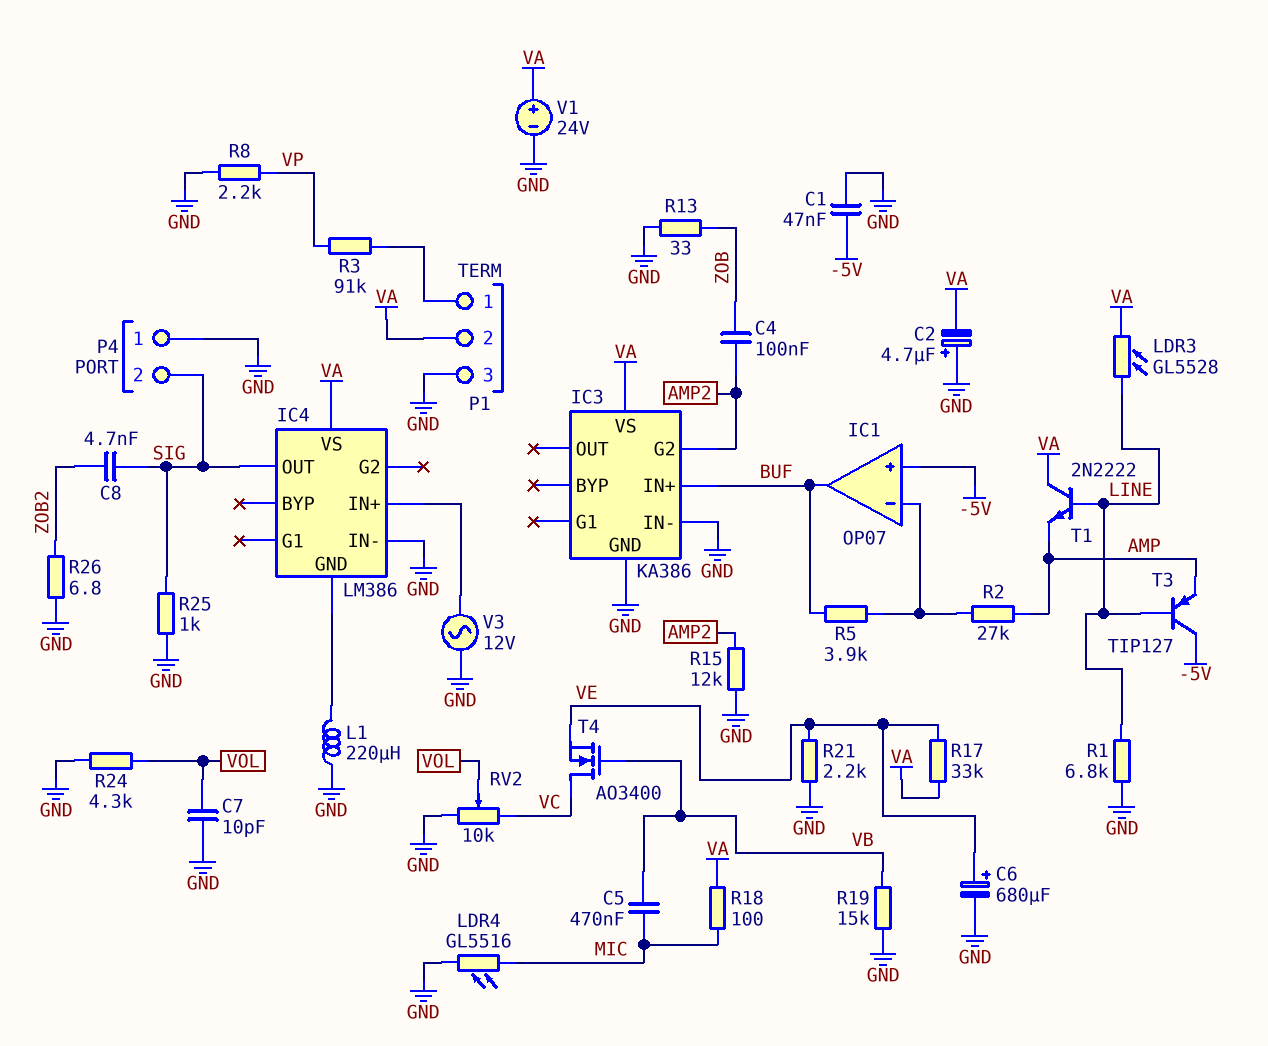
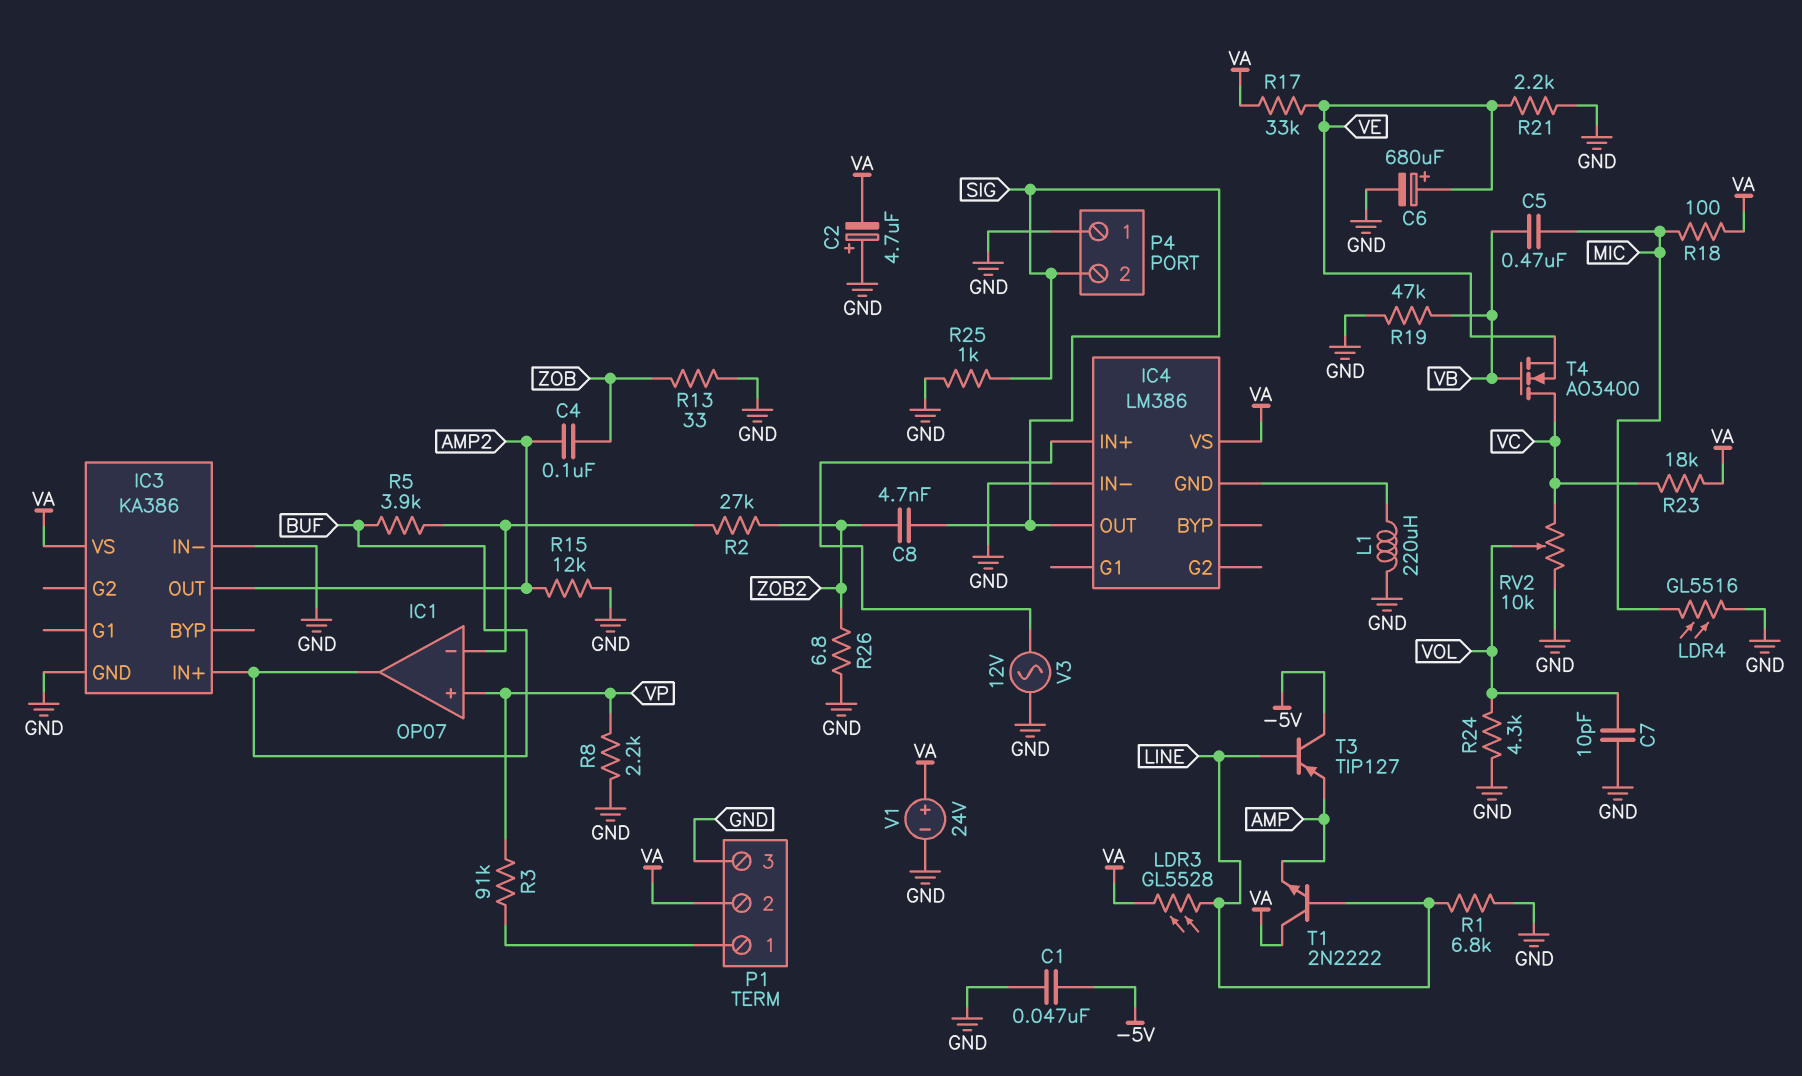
IC1 pin in+: -5V -> VP
IC3 pin G2: AMP2 -> none
IC3 pin OUT: none -> AMP2
R2: 27k (AMP, IC1/in-) -> 27k (IC1/in-, ZOB2)
R19: 15k (GND, VB) -> 47k (GND, VB)
R23: none -> 18k (VA, VC)

